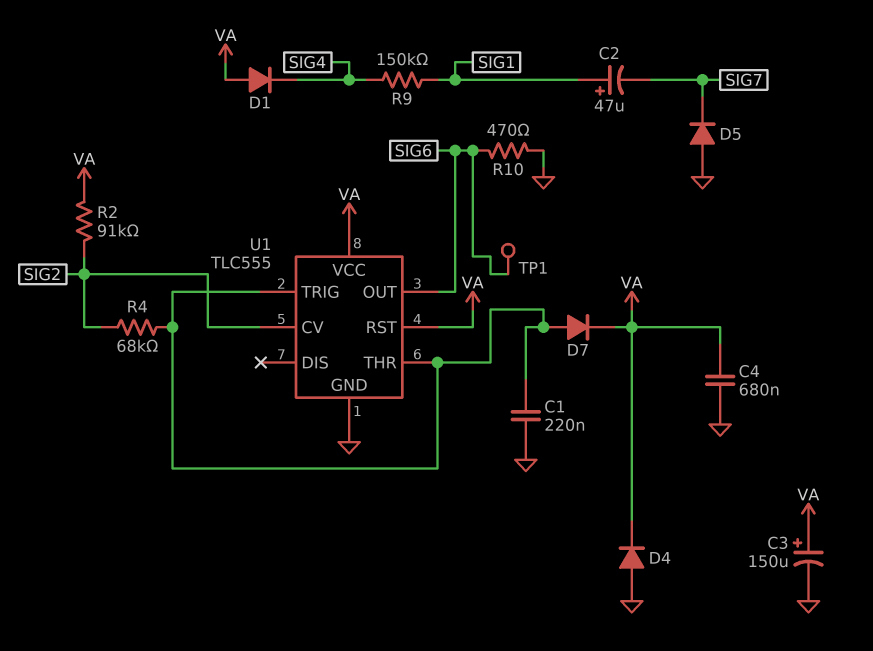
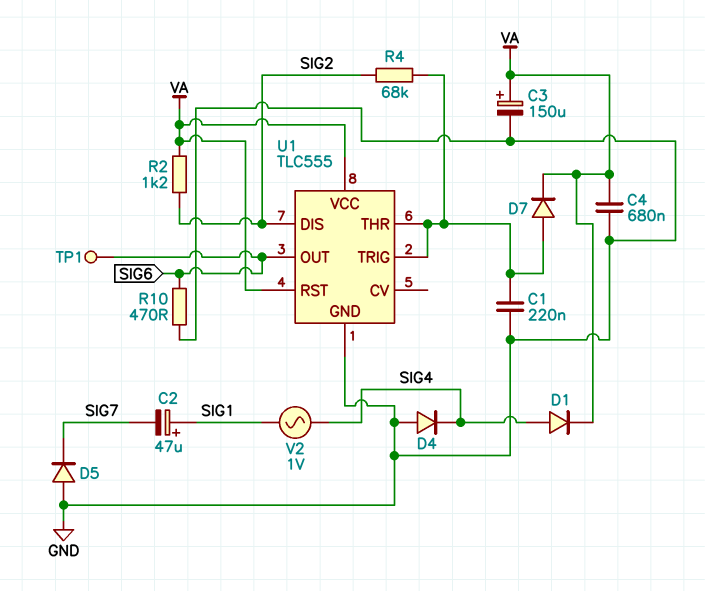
D1: diode (A VA, K SIG4) -> diode (A SIG4, K VA)
D4: diode (A GND, K VA) -> diode (A GND, K SIG4)
R2: 91k (SIG2, VA) -> 1.2k (SIG2, VA)
R9: 150k (SIG1, SIG4) -> none
U1 pin CV: SIG2 -> none
U1 pin DIS: none -> SIG2
V2: none -> AC 1V (SIG1, SIG4)

